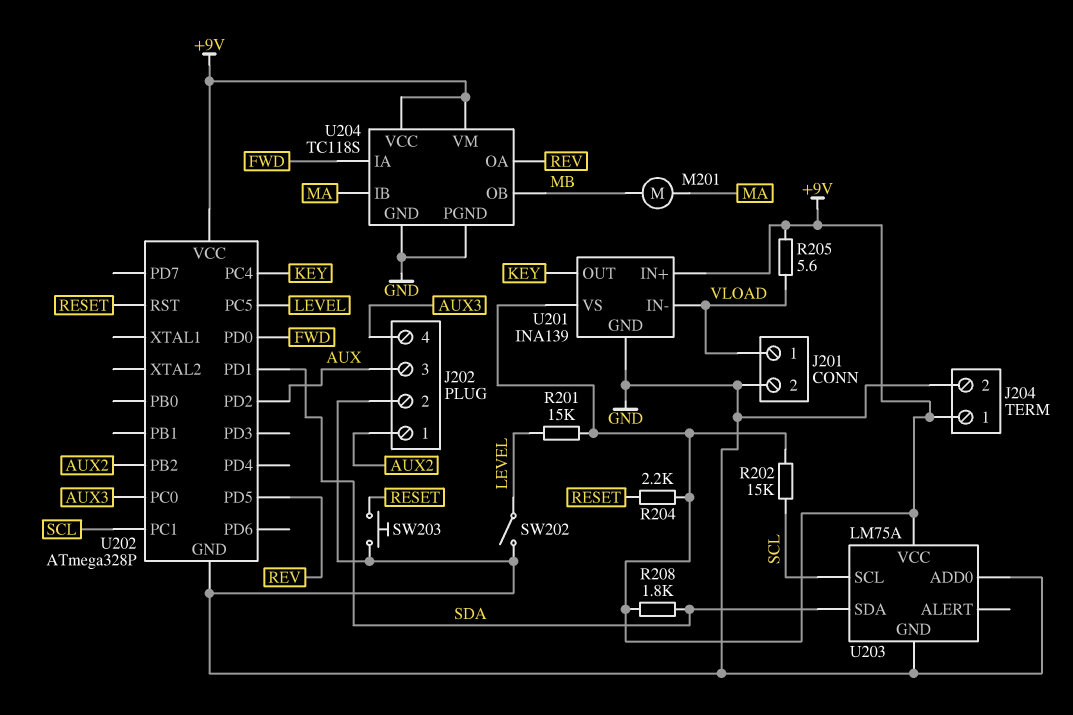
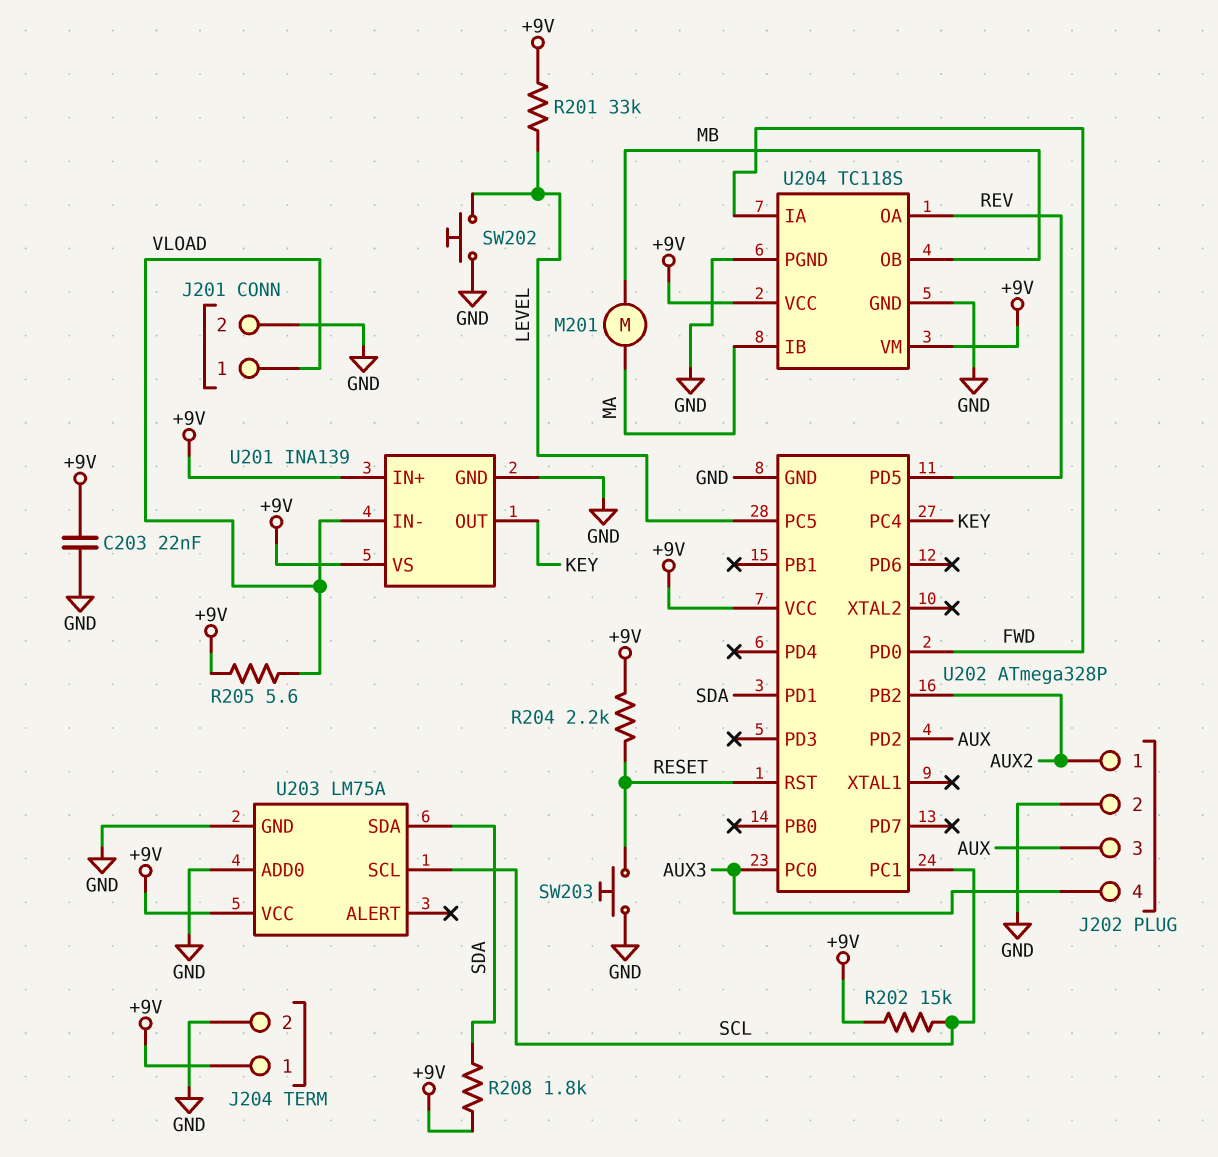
C203: none -> 22nF (+9V, GND)
R201: 15k (+9V, LEVEL) -> 33k (+9V, LEVEL)
SW202: switch (GND, LEVEL) -> button (GND, LEVEL)

